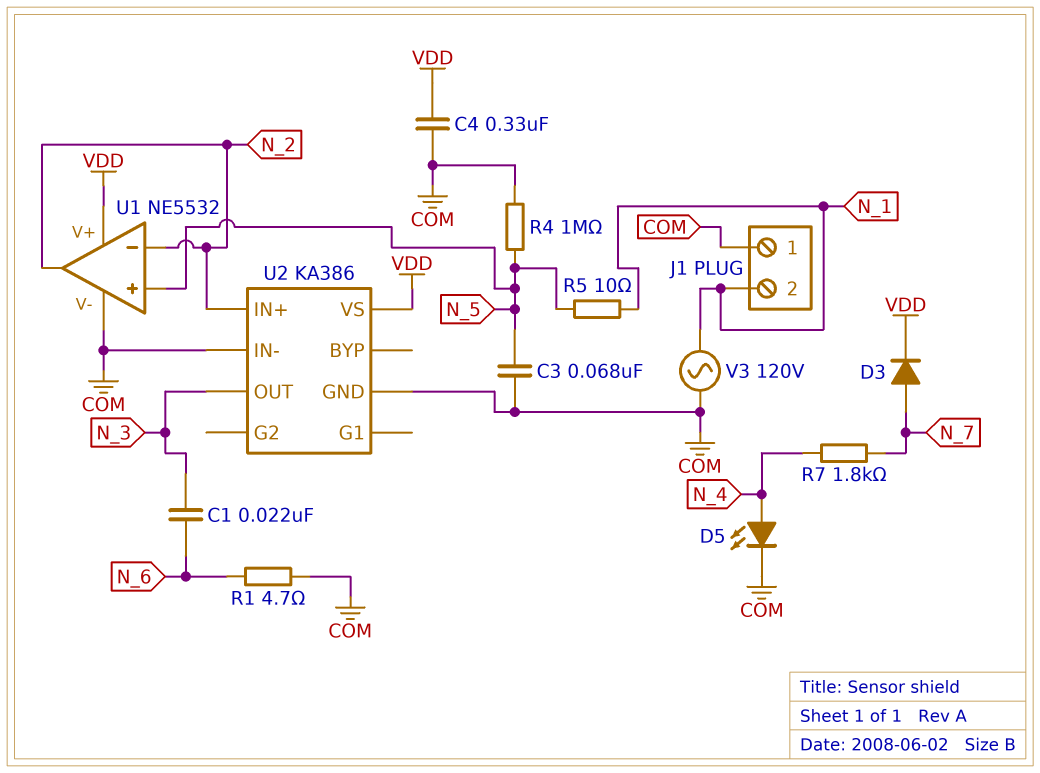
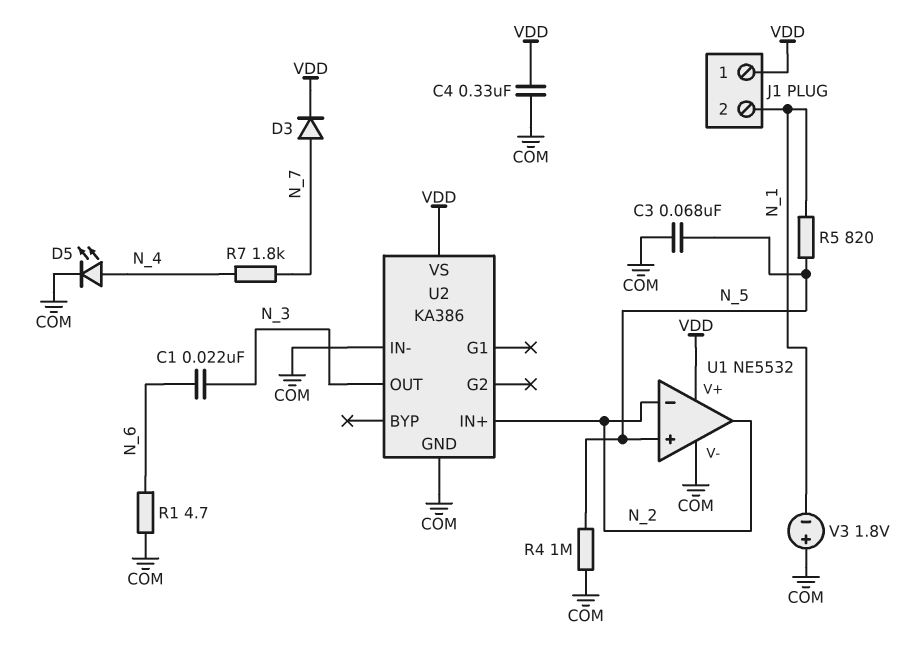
J1 pin 1: COM -> VDD
R5: 10 (N_1, N_5) -> 820 (N_1, N_5)
V3: AC 120V (COM, N_1) -> 1.8V (plus COM, minus N_1)

